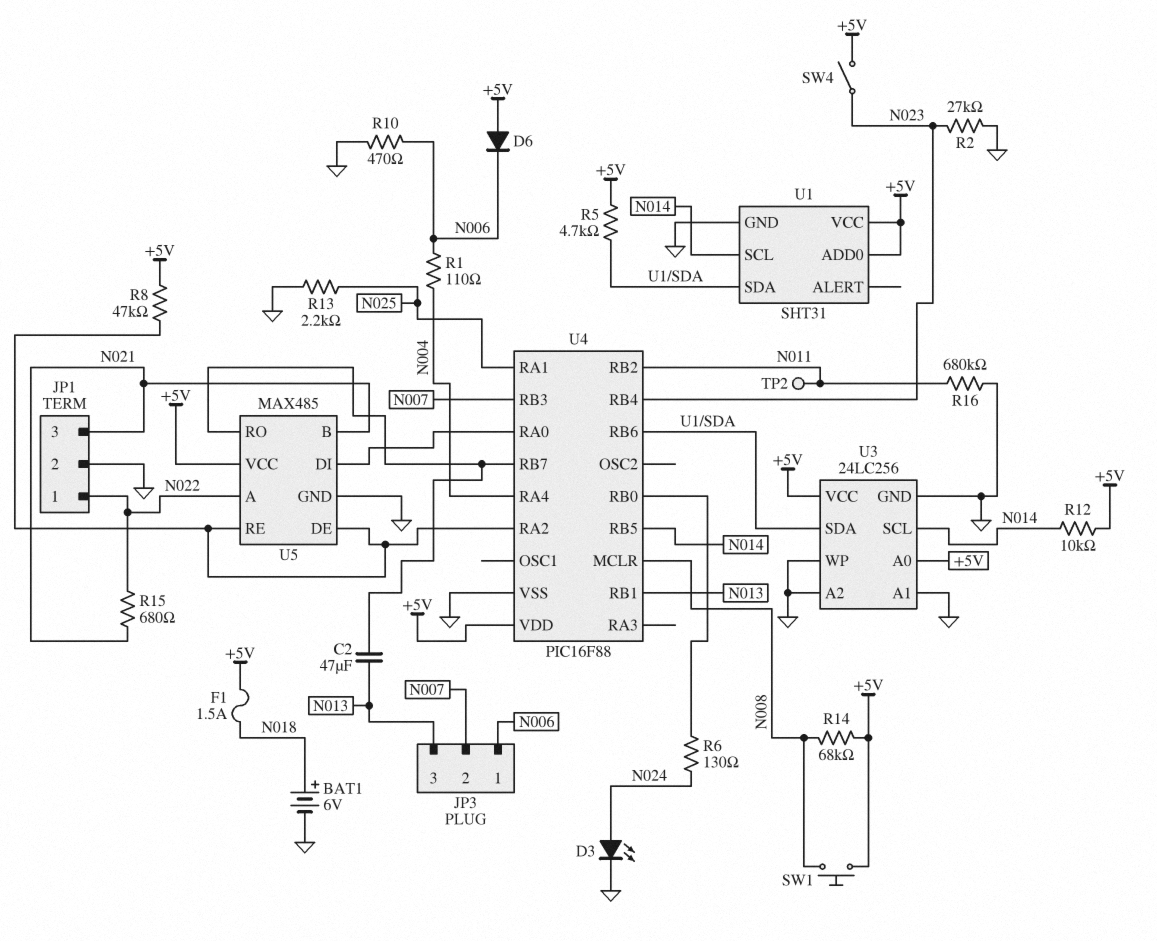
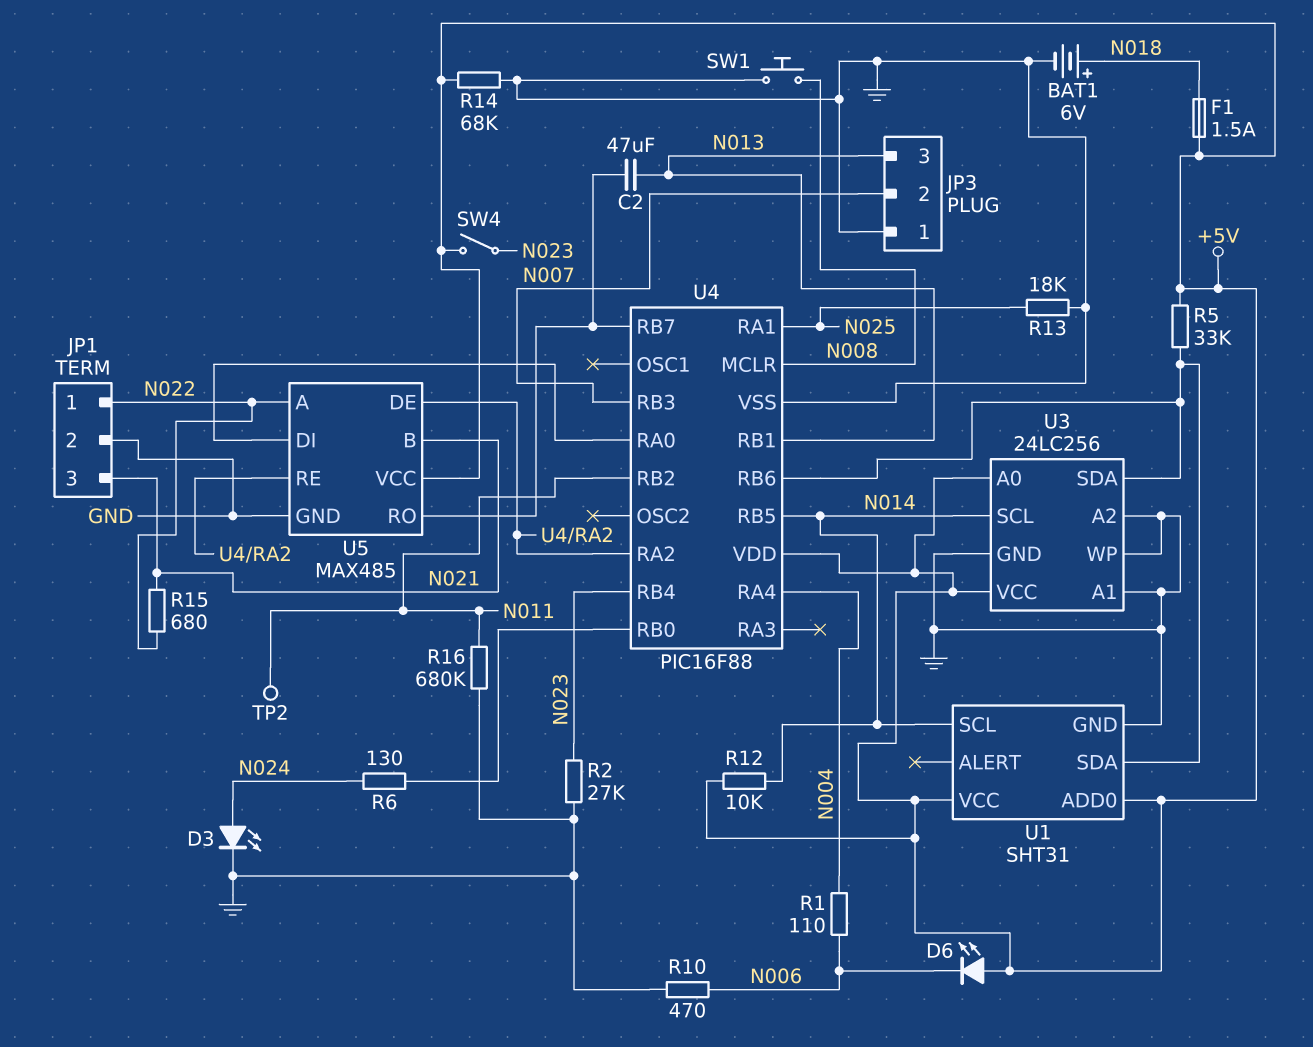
D6: diode (A +5V, K N006) -> LED (A +5V, K N006)
JP3 pin 1: N006 -> GND
R5: 4.7k (+5V, U1/SDA) -> 33k (+5V, U1/SDA)
R8: 47k (+5V, U4/RA2) -> none
R13: 2.2k (GND, N025) -> 18k (GND, N025)
R14: 68k (+5V, N008) -> 68k (+5V, GND)
SW1: button (+5V, N008) -> button (GND, N008)

